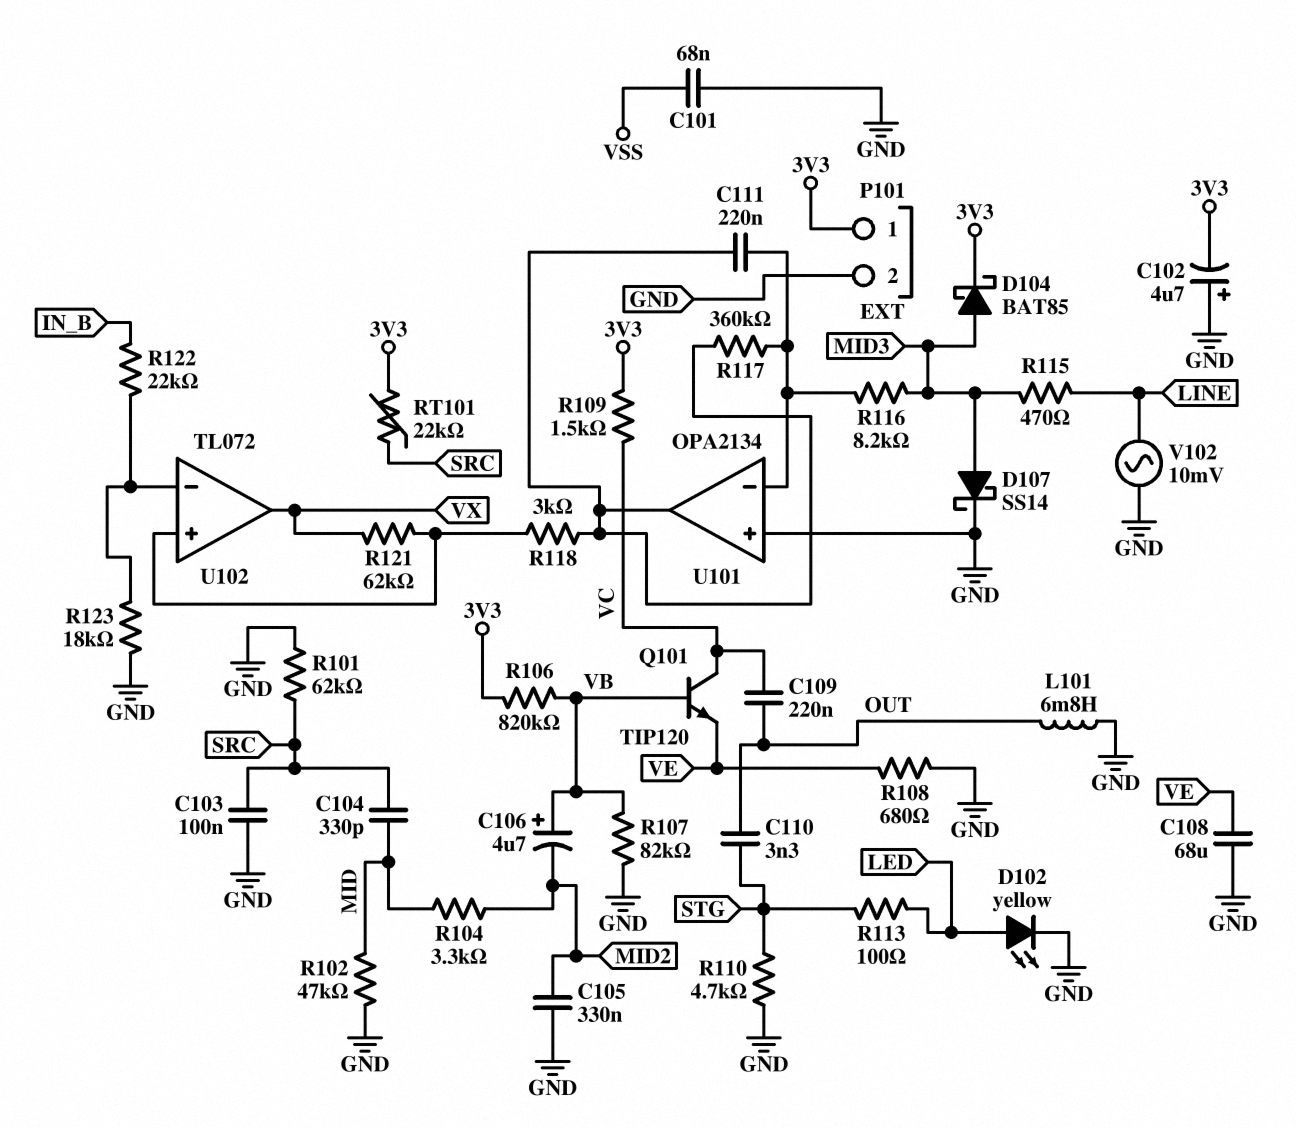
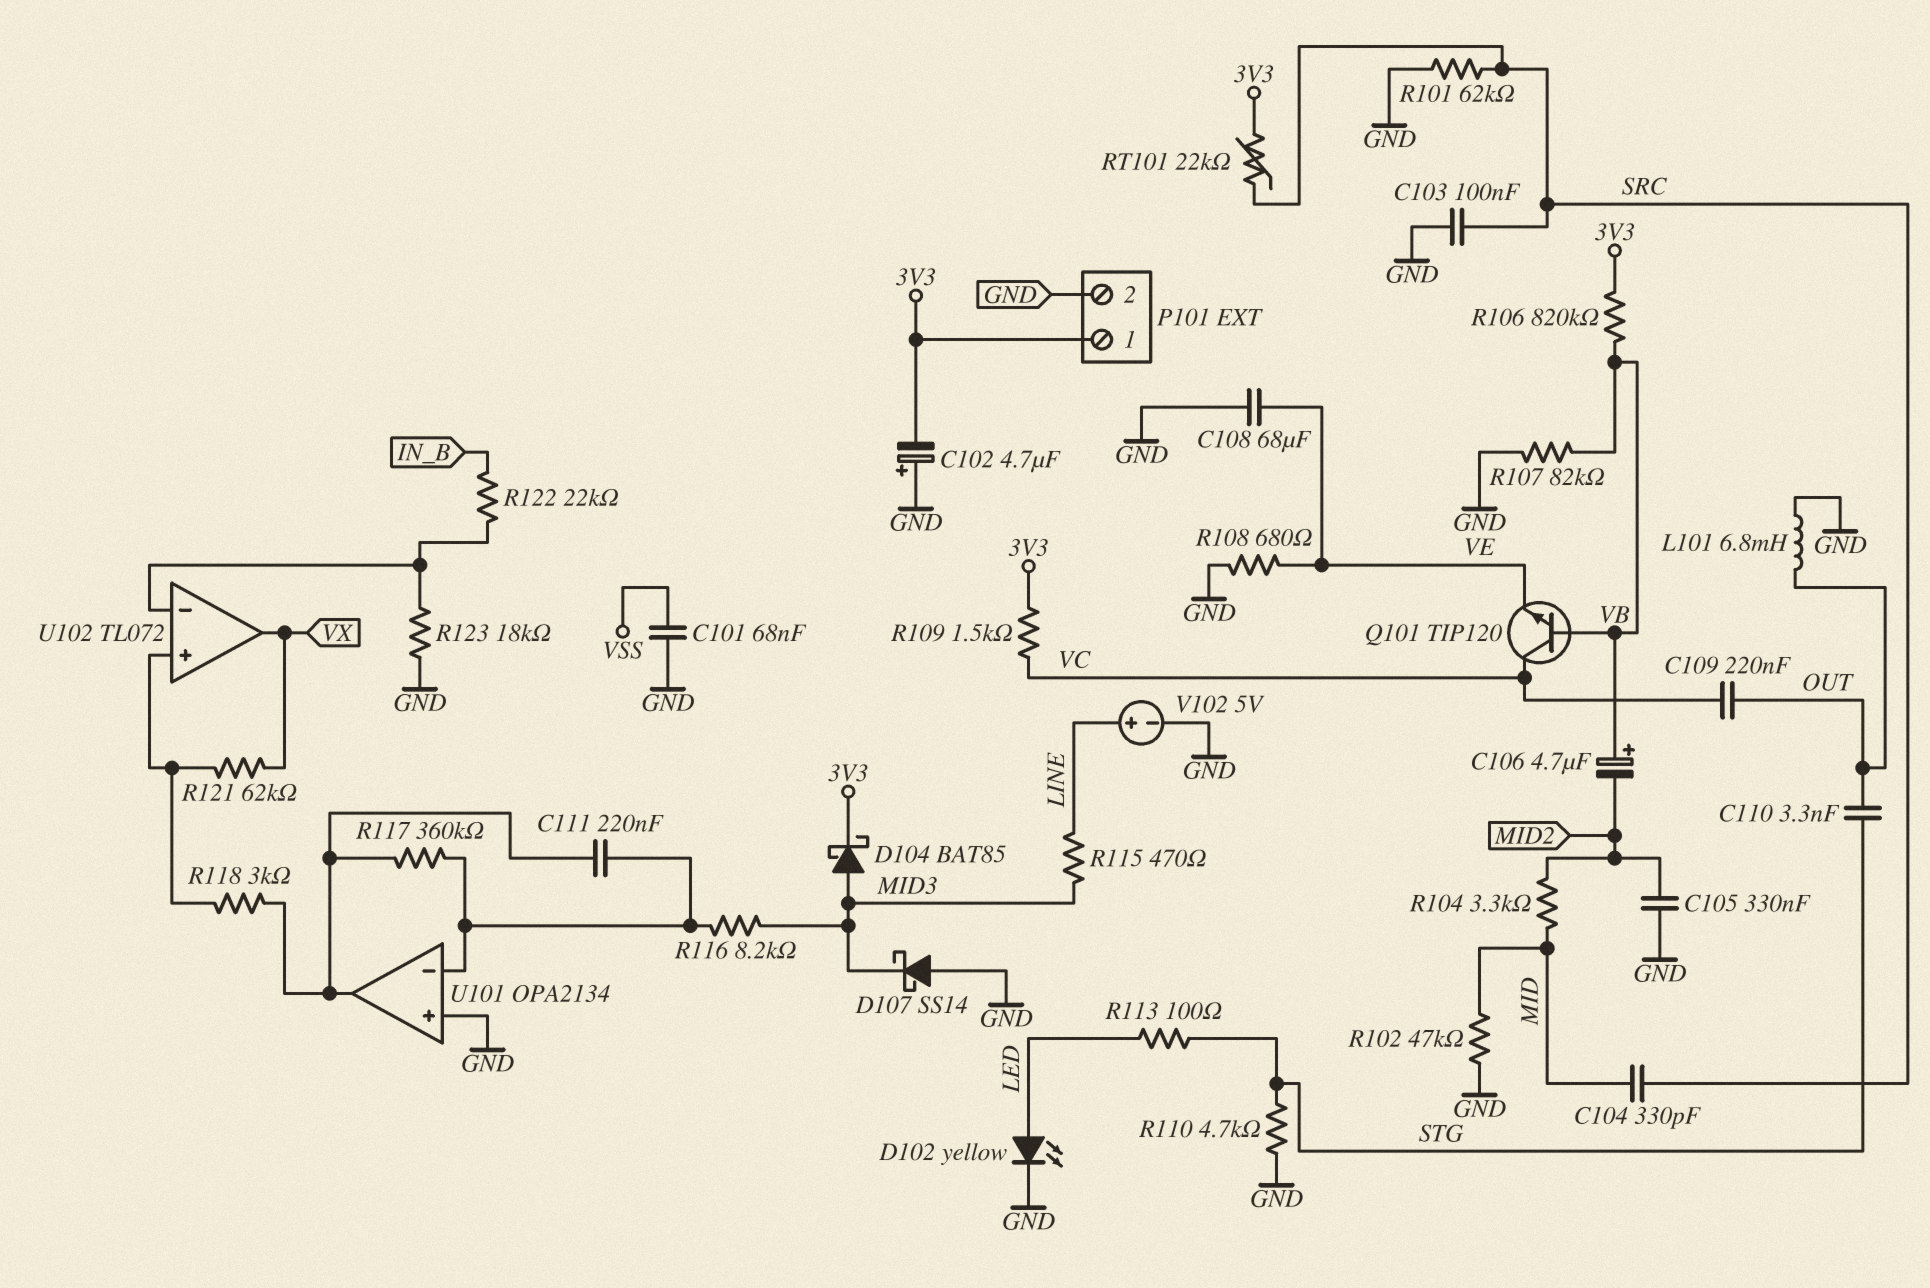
D107: schottky SS14 (A MID3, K GND) -> schottky SS14 (A GND, K MID3)
V102: AC 10mV (GND, LINE) -> 5V (plus LINE, minus GND)

